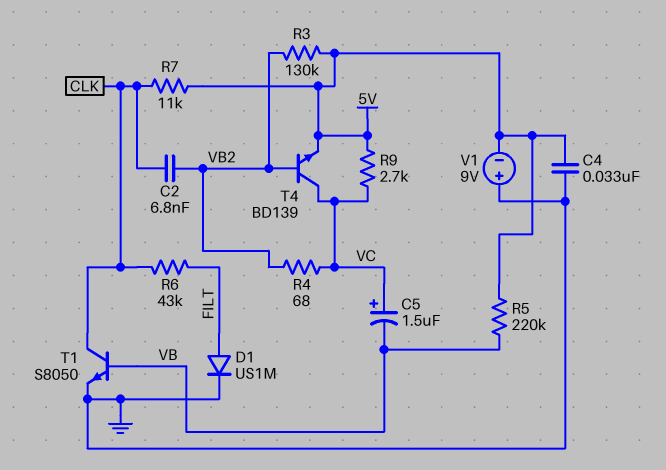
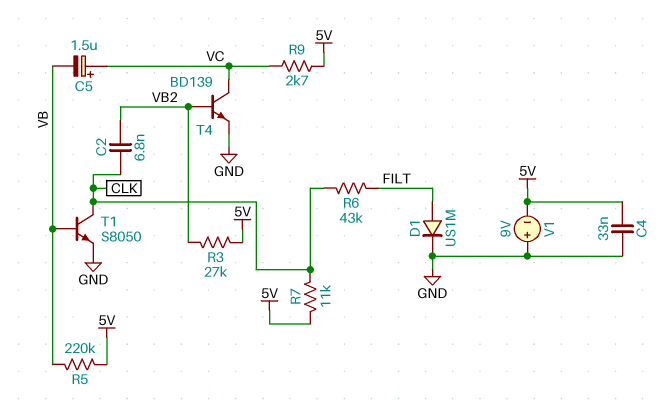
R3: 130k (5V, VB2) -> 27k (5V, VB2)
R4: 68 (VB2, VC) -> none
T4: NPN BD139 (B VB2, C VC, E 5V) -> NPN BD139 (B VB2, C VC, E GND)

